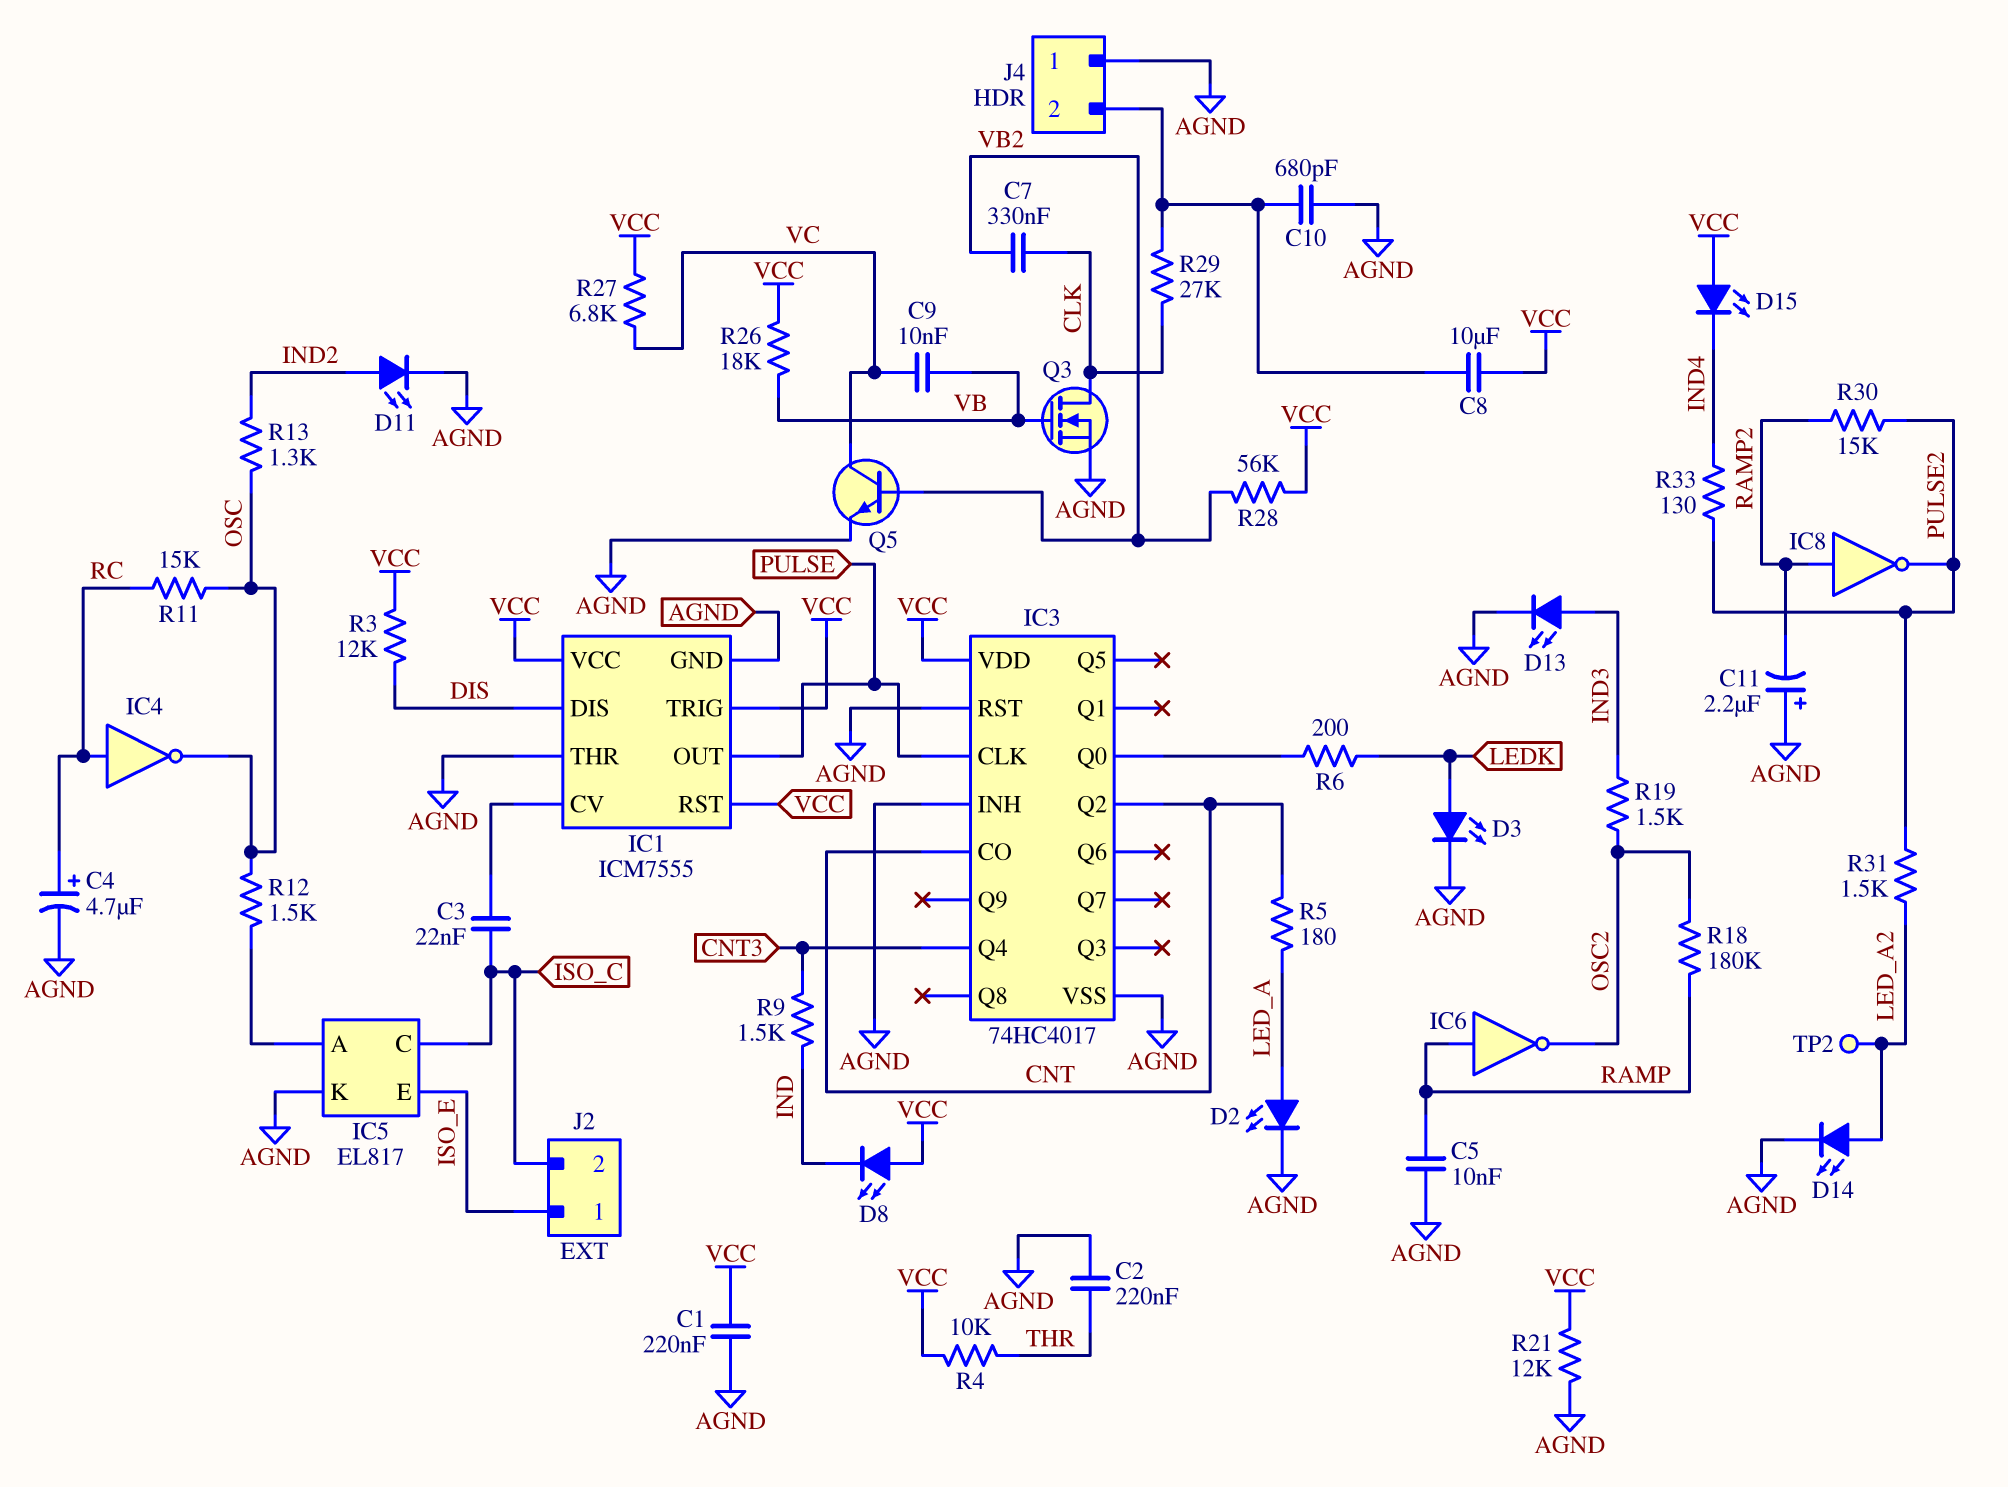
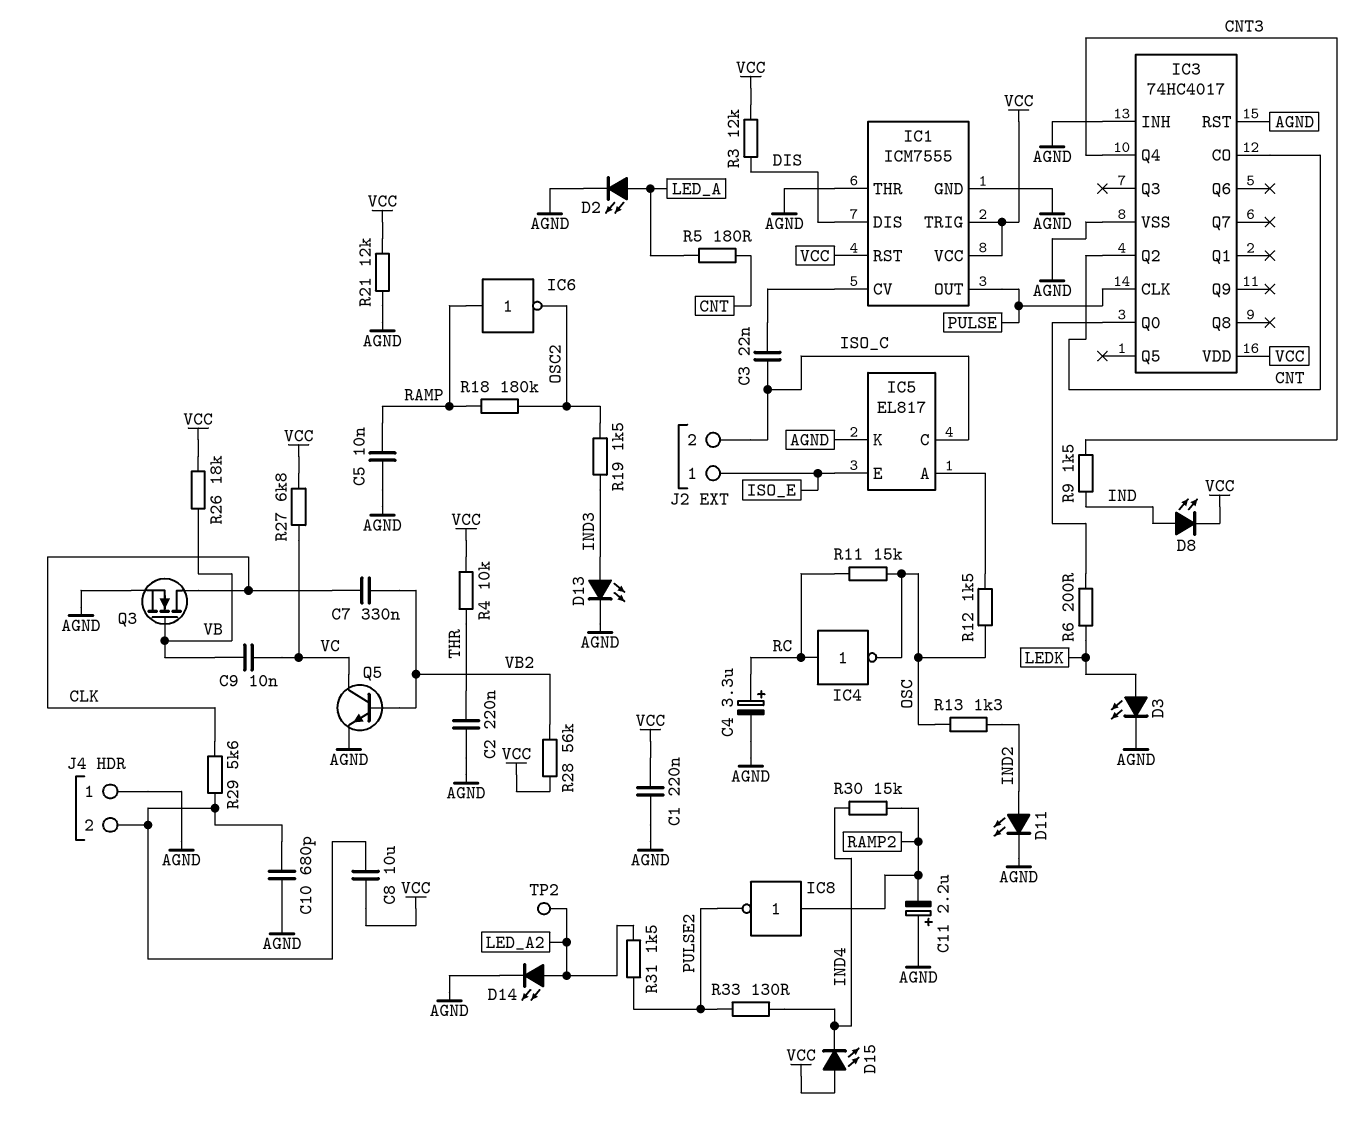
C4: 4.7uF (plus RC, minus AGND) -> 3.3uF (plus RC, minus AGND)
D8: LED (A VCC, K IND) -> LED (A IND, K VCC)
R29: 27k (CLK, J4/2) -> 5.6k (CLK, J4/2)
R30: 15k (PULSE2, RAMP2) -> 15k (IND4, RAMP2)

